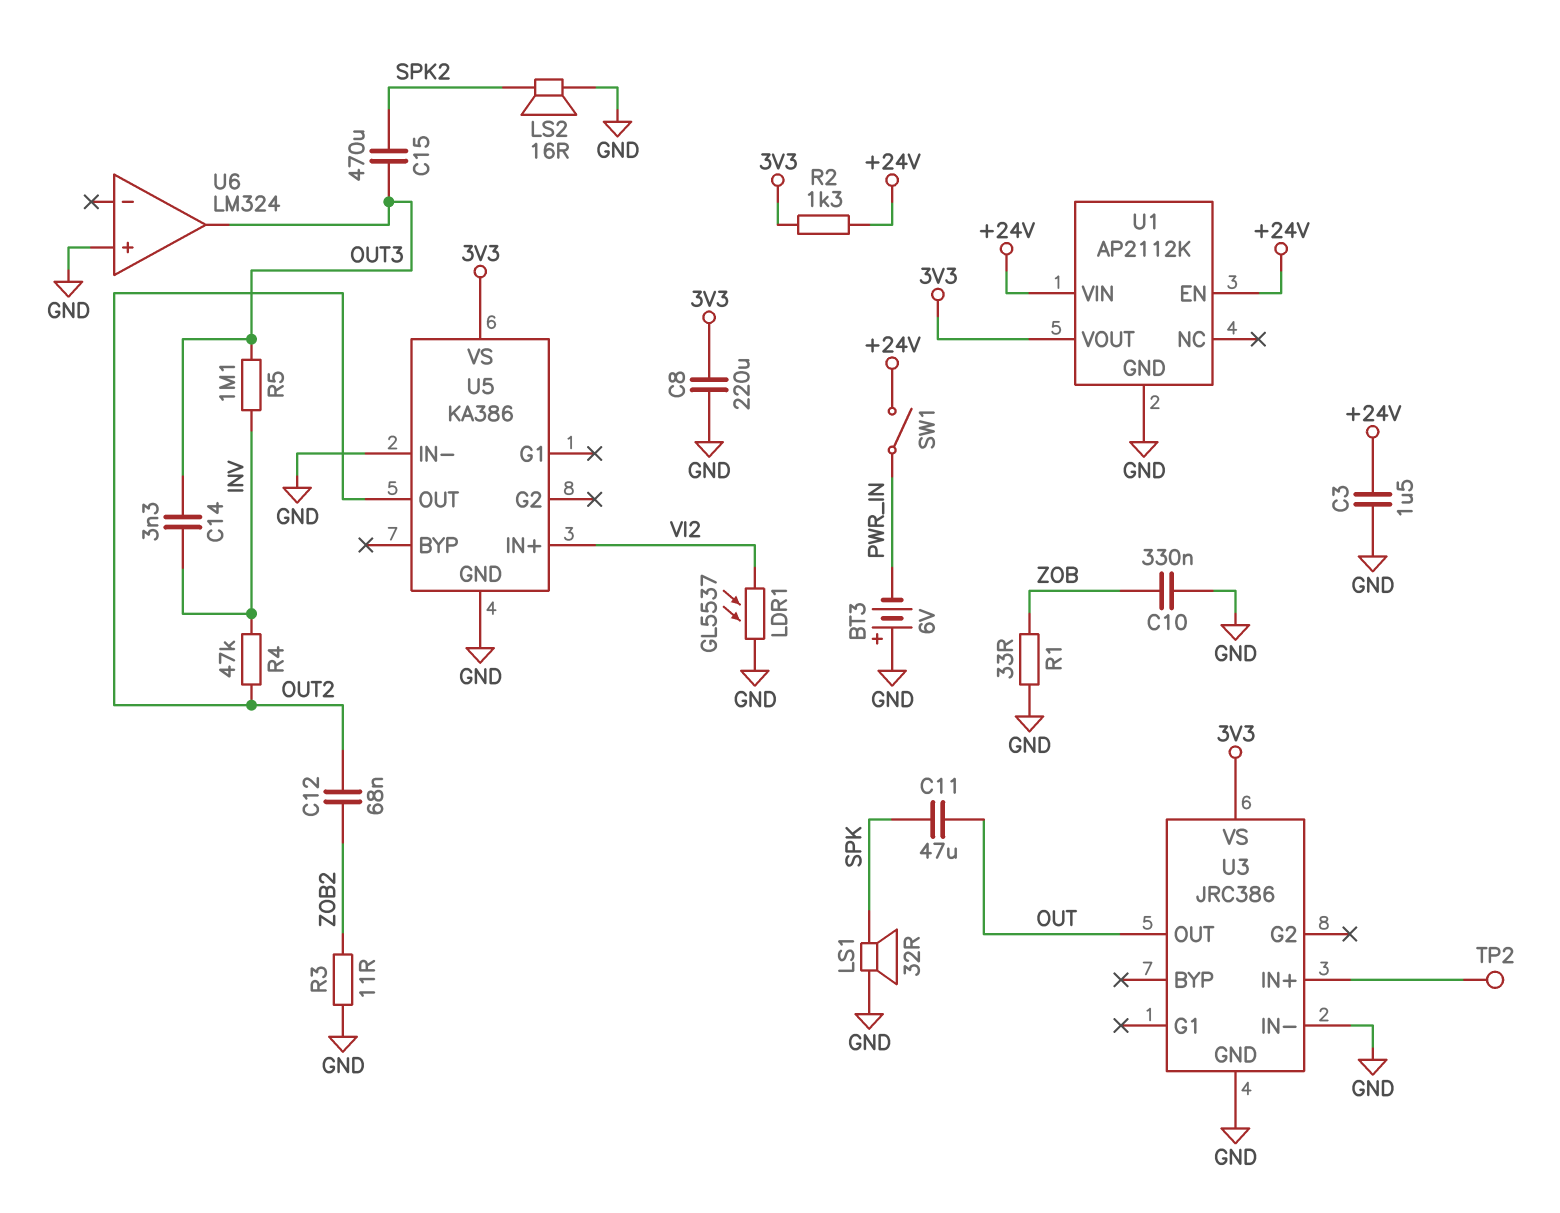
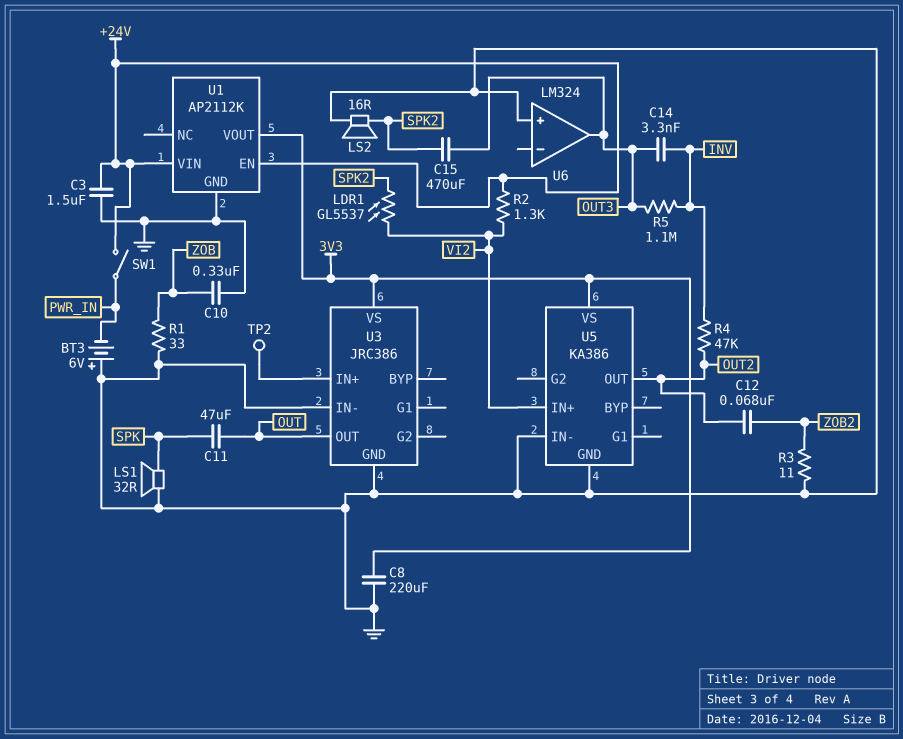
LDR1: GL5537 (GND, VI2) -> GL5537 (SPK2, VI2)
R2: 1.3k (+24V, 3V3) -> 1.3k (+24V, VI2)

